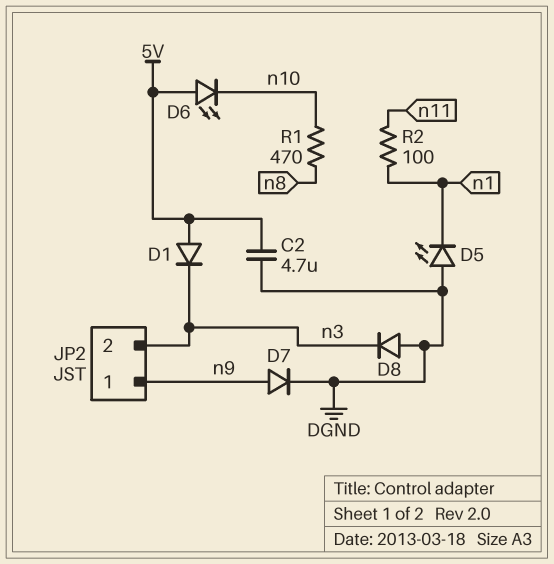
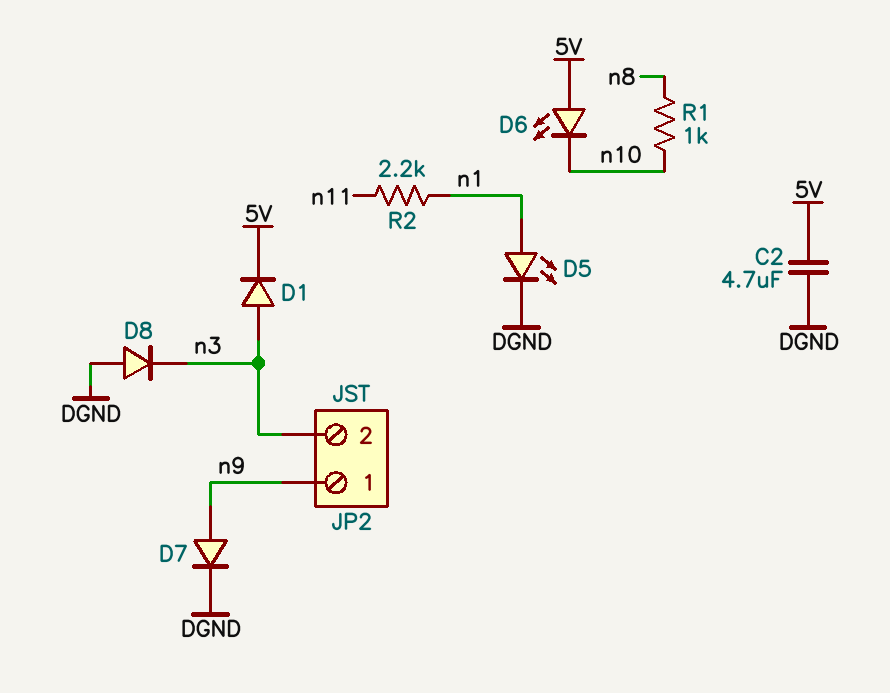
D1: diode (A 5V, K n3) -> diode (A n3, K 5V)
D5: LED (A DGND, K n1) -> LED (A n1, K DGND)
R1: 470 (n8, n10) -> 1k (n8, n10)
R2: 100 (n1, n11) -> 2.2k (n1, n11)

